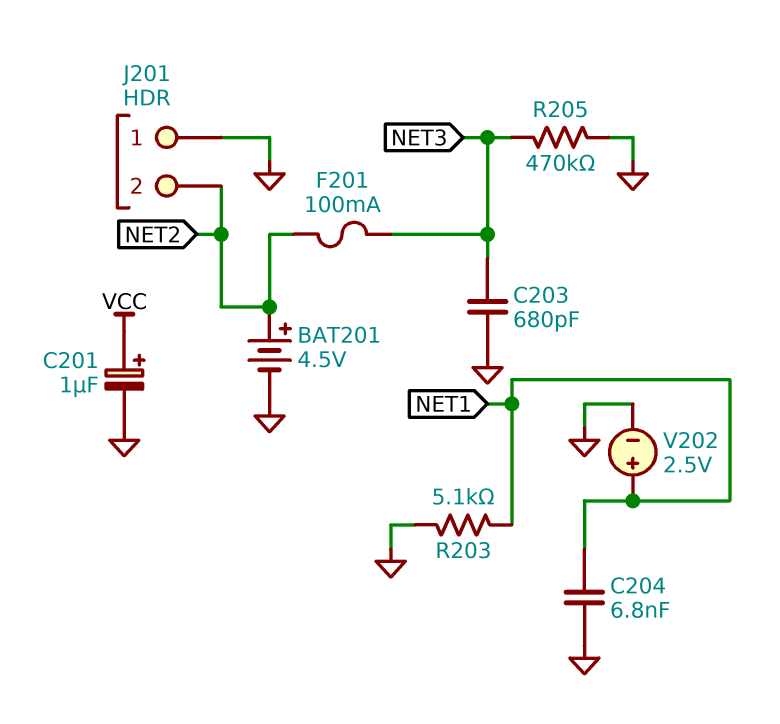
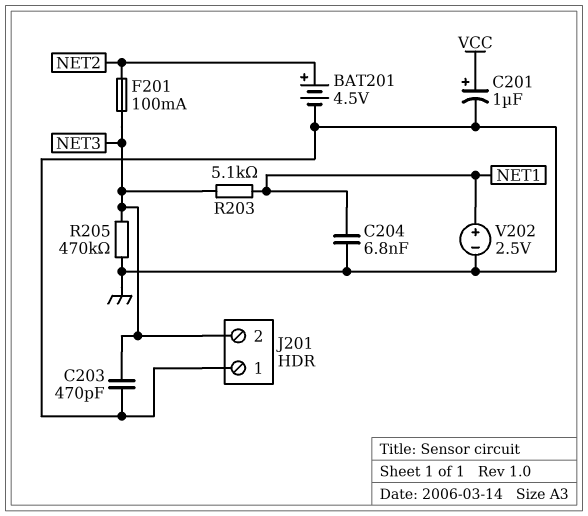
C203: 680pF (GND, NET3) -> 470pF (GND, NET3)
J201 pin 2: NET2 -> NET3
R203: 5.1k (GND, NET1) -> 5.1k (NET1, NET3)

